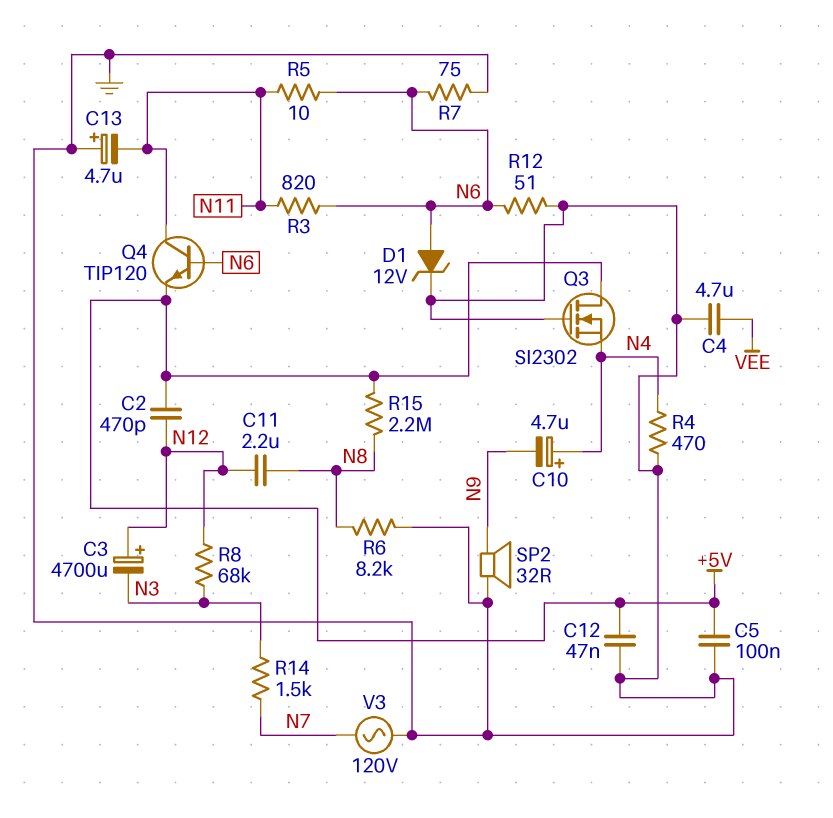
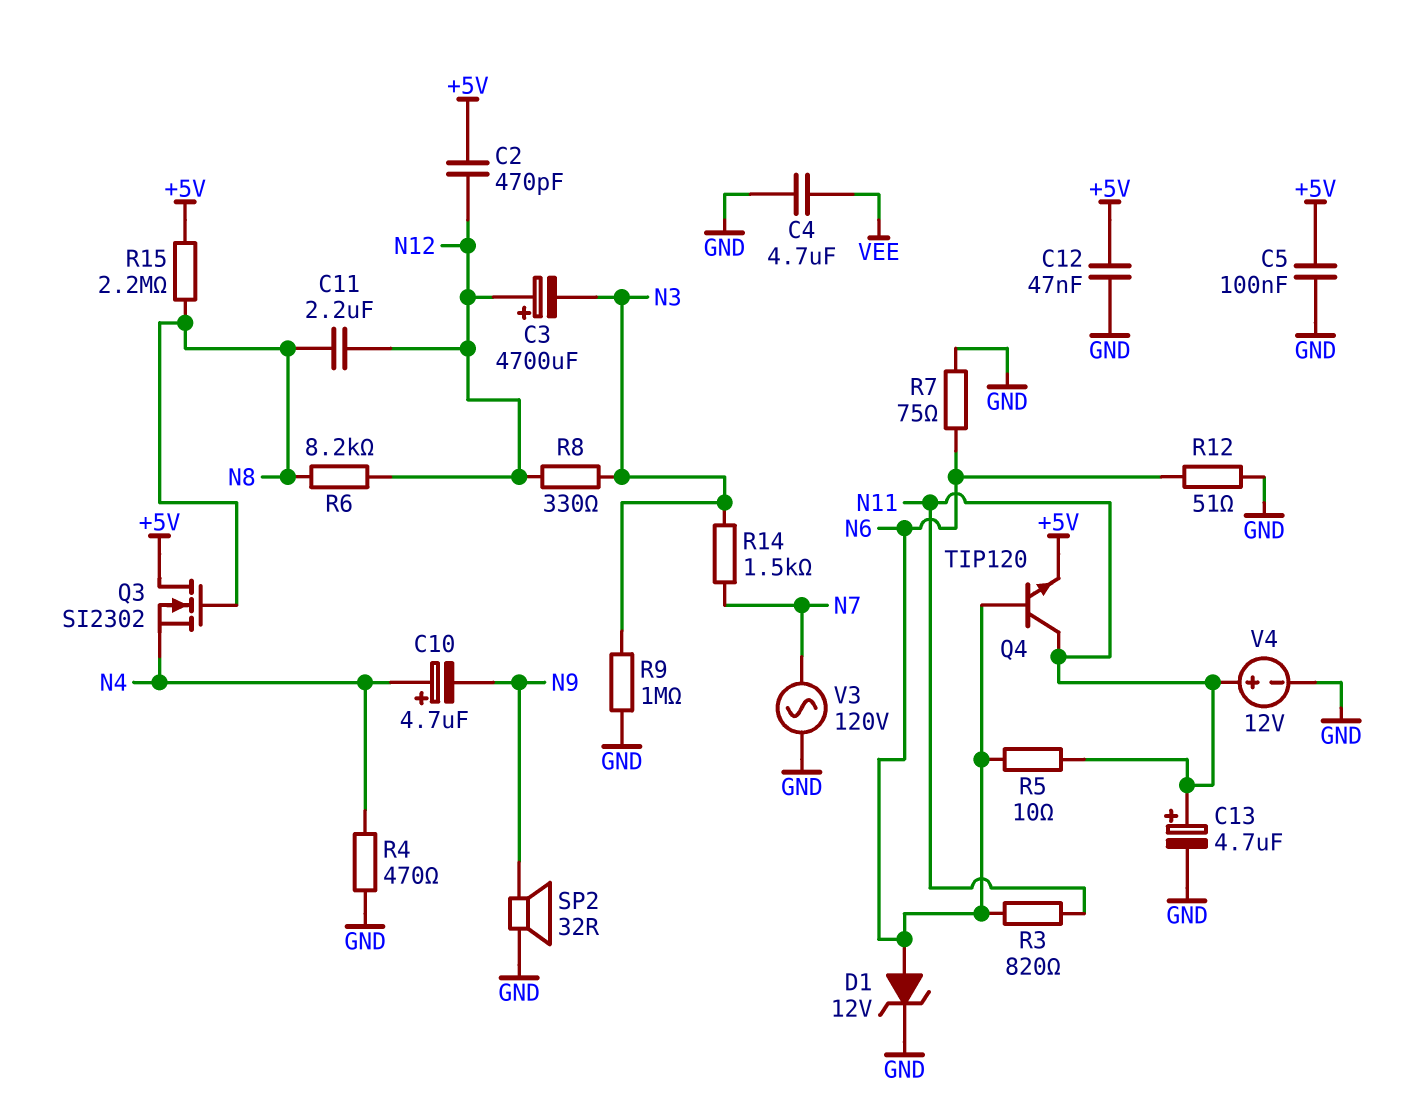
C13: 4.7uF (plus GND, minus N11) -> 4.7uF (plus N11, minus GND)
Q3: NMOS SI2302 (G GND, D +5V, S N4) -> NMOS SI2302 (G N8, D +5V, S N4)
R6: 8.2k (GND, N8) -> 8.2k (N8, N12)
R8: 68k (N3, N12) -> 330 (N3, N12)
R9: none -> 1M (GND, N3)
V4: none -> 12V (plus N11, minus GND)

